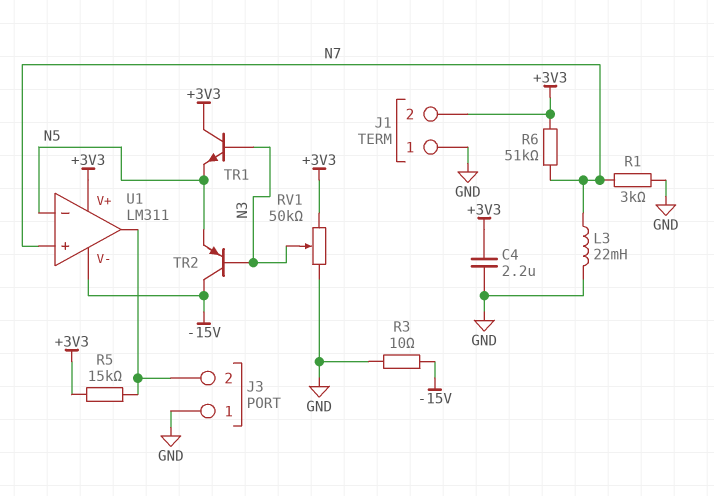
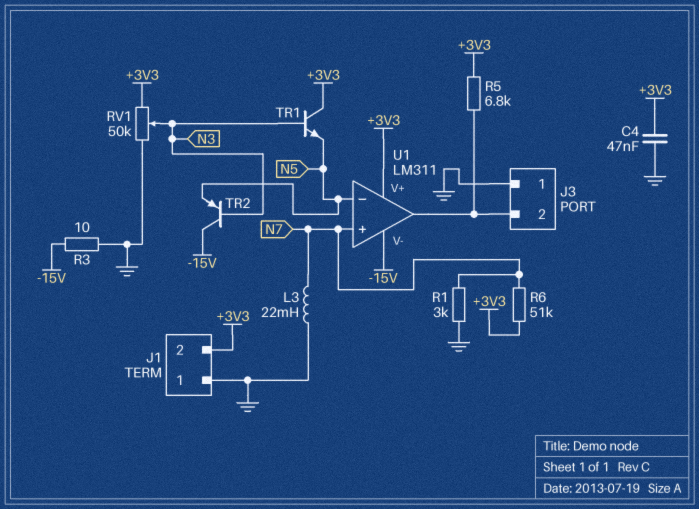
C4: 2.2uF (+3V3, GND) -> 47nF (+3V3, GND)
R5: 15k (+3V3, J3/2) -> 6.8k (+3V3, J3/2)

